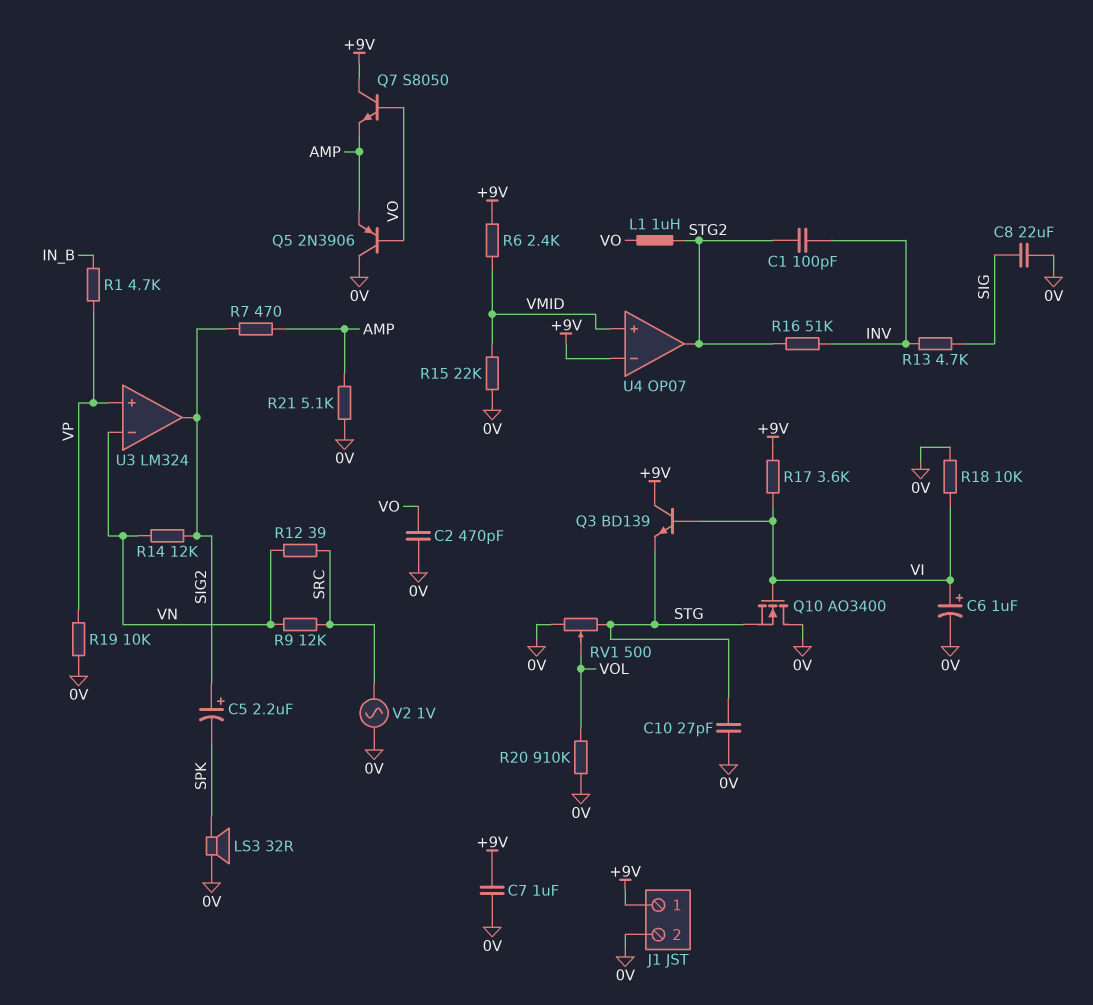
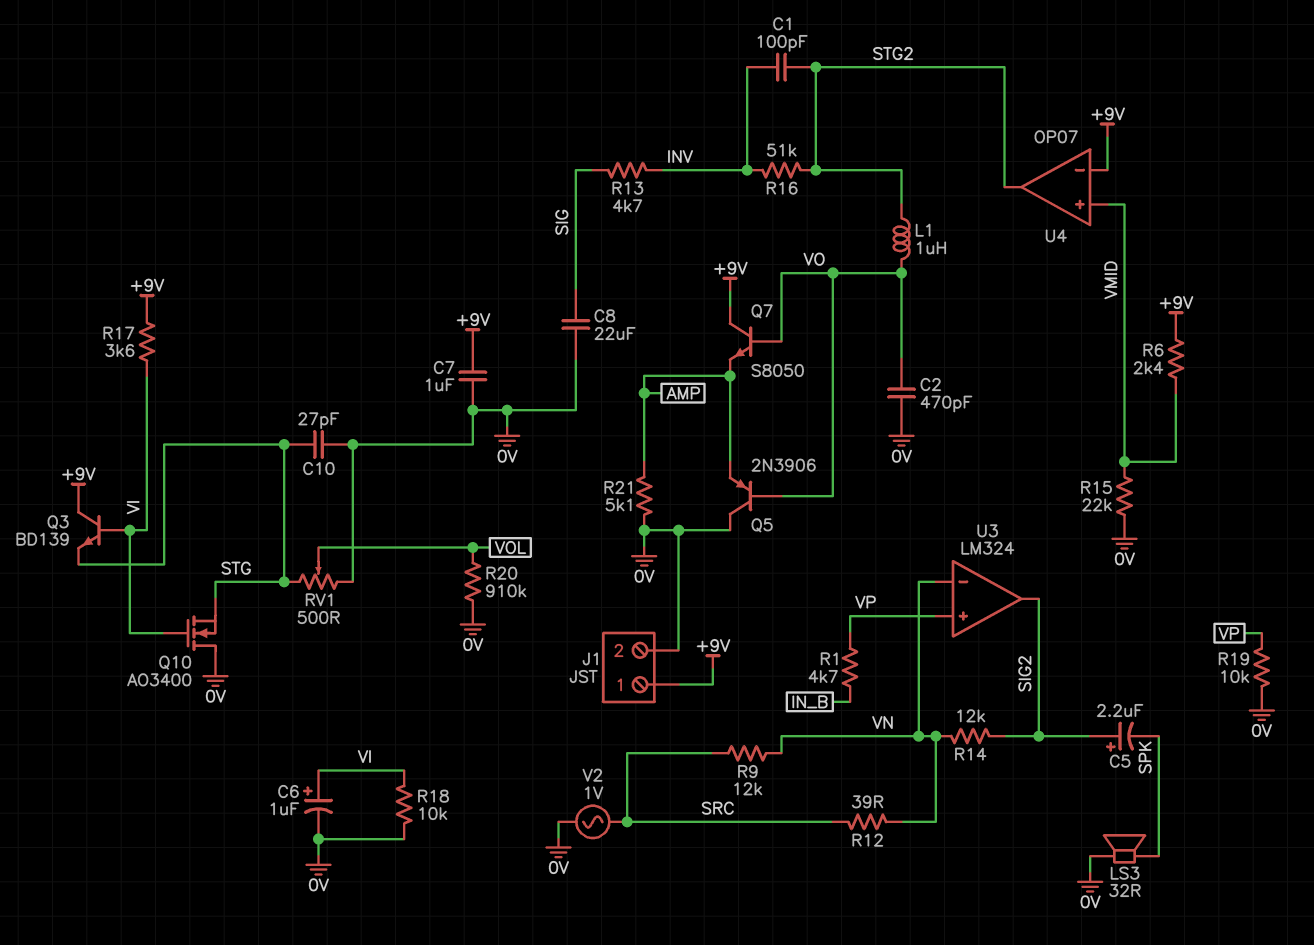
R7: 470 (AMP, SIG2) -> none

